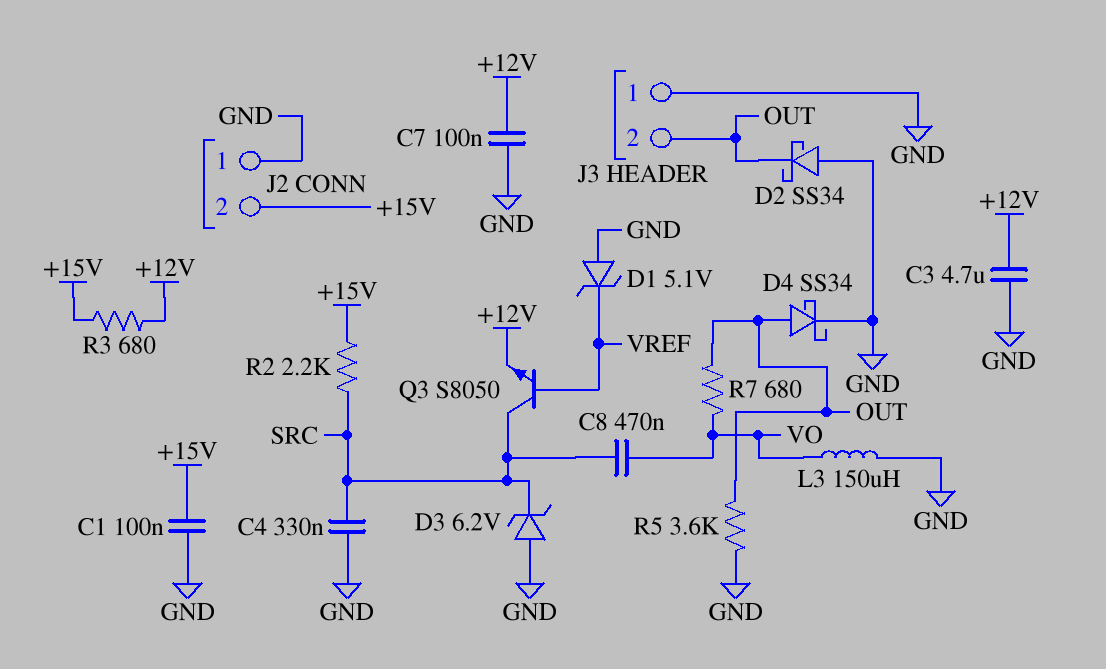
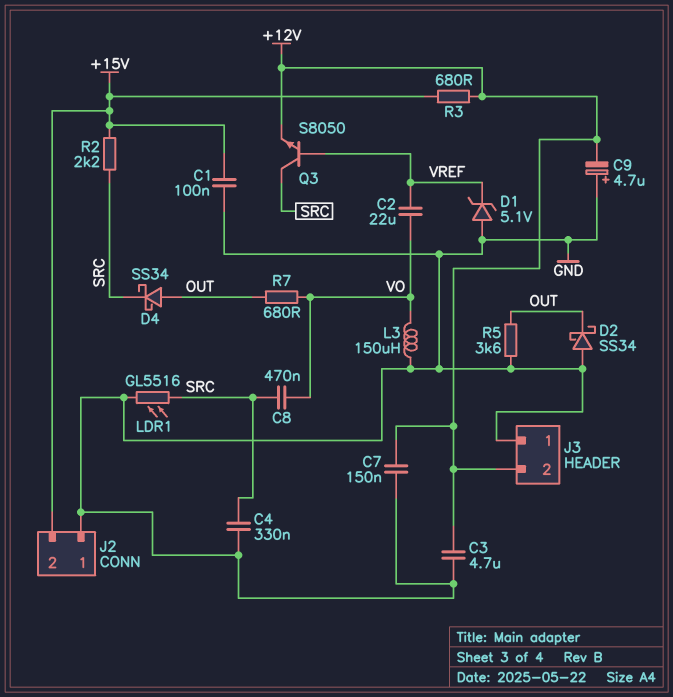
C2: none -> 22uF (VO, VREF)
C7: 100nF (+12V, GND) -> 150nF (+12V, GND)
C9: none -> 4.7uF (plus GND, minus +12V)
D3: zener 6.2V (A GND, K SRC) -> none
D4: schottky SS34 (A OUT, K GND) -> schottky SS34 (A OUT, K SRC)
J3 pin 2: OUT -> +12V
LDR1: none -> GL5516 (GND, SRC)

